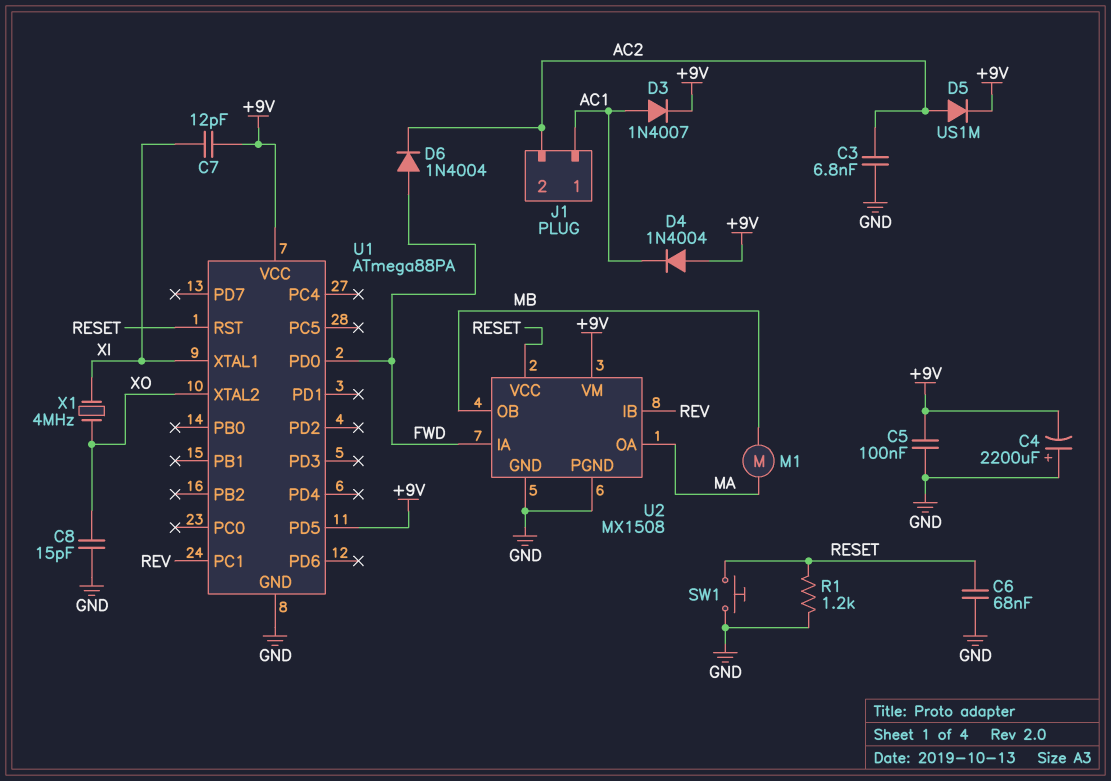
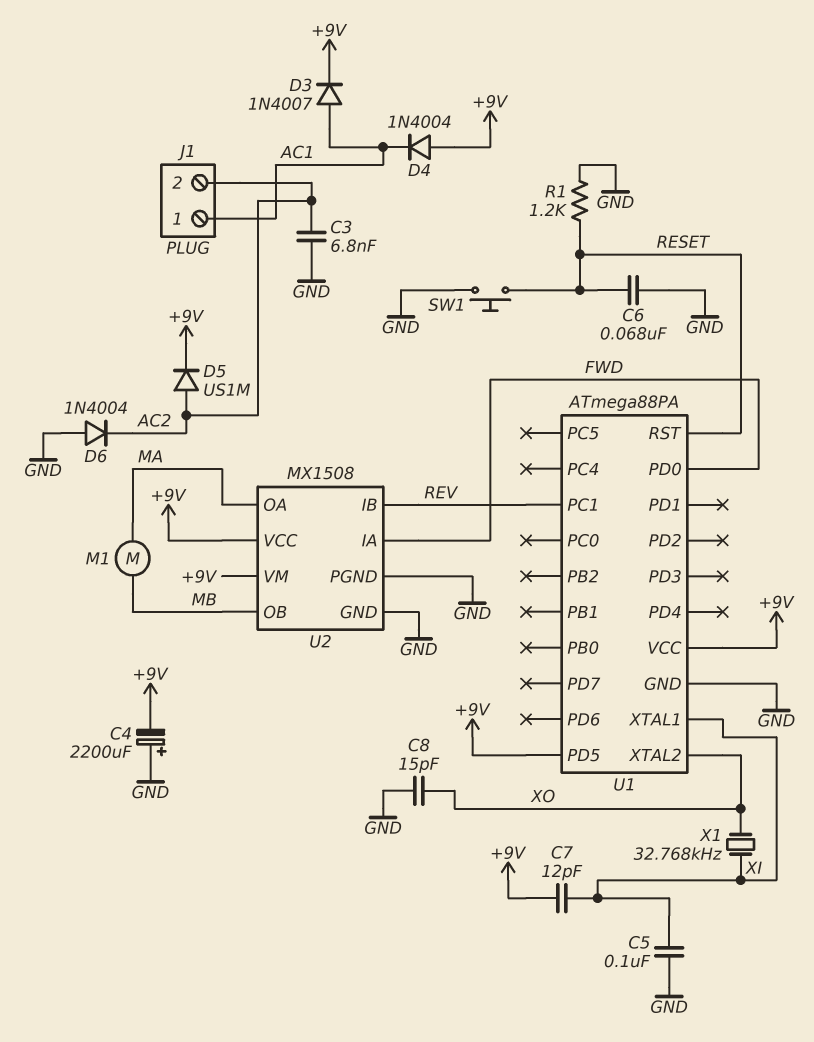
C5: 100nF (+9V, GND) -> 100nF (GND, XI)
D6: diode 1N4004 (A FWD, K AC2) -> diode 1N4004 (A GND, K AC2)
U2 pin VCC: RESET -> +9V
X1: 4MHz (XI, XO) -> 32.768kHz (XI, XO)

